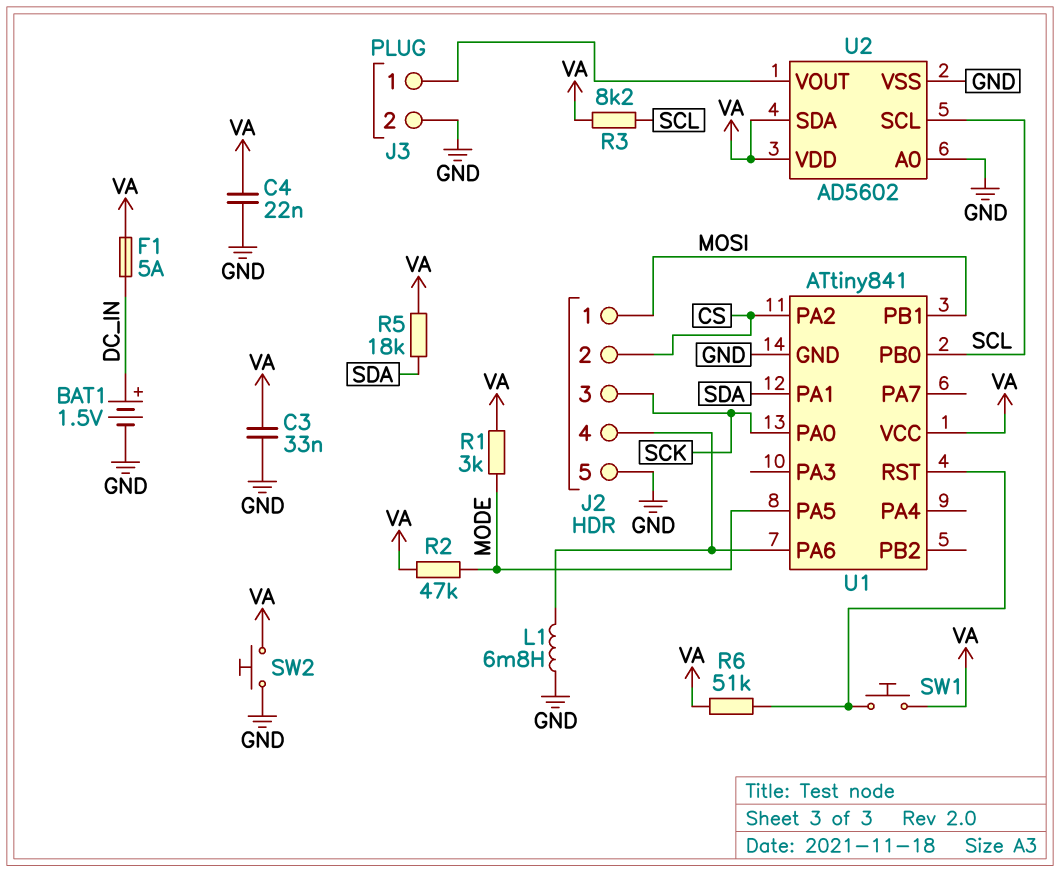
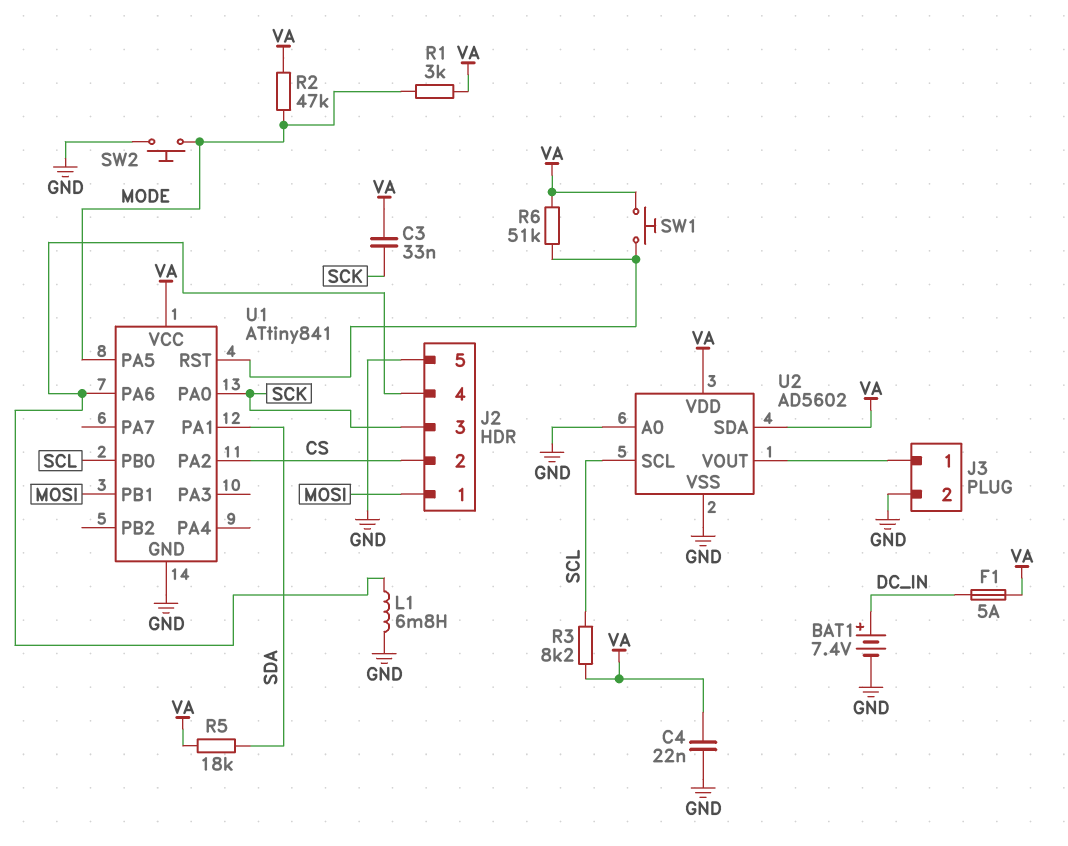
BAT1: 1.5V (plus DC_IN, minus GND) -> 7.4V (plus DC_IN, minus GND)
C3: 33nF (GND, VA) -> 33nF (SCK, VA)
SW2: button (GND, VA) -> button (GND, MODE)

